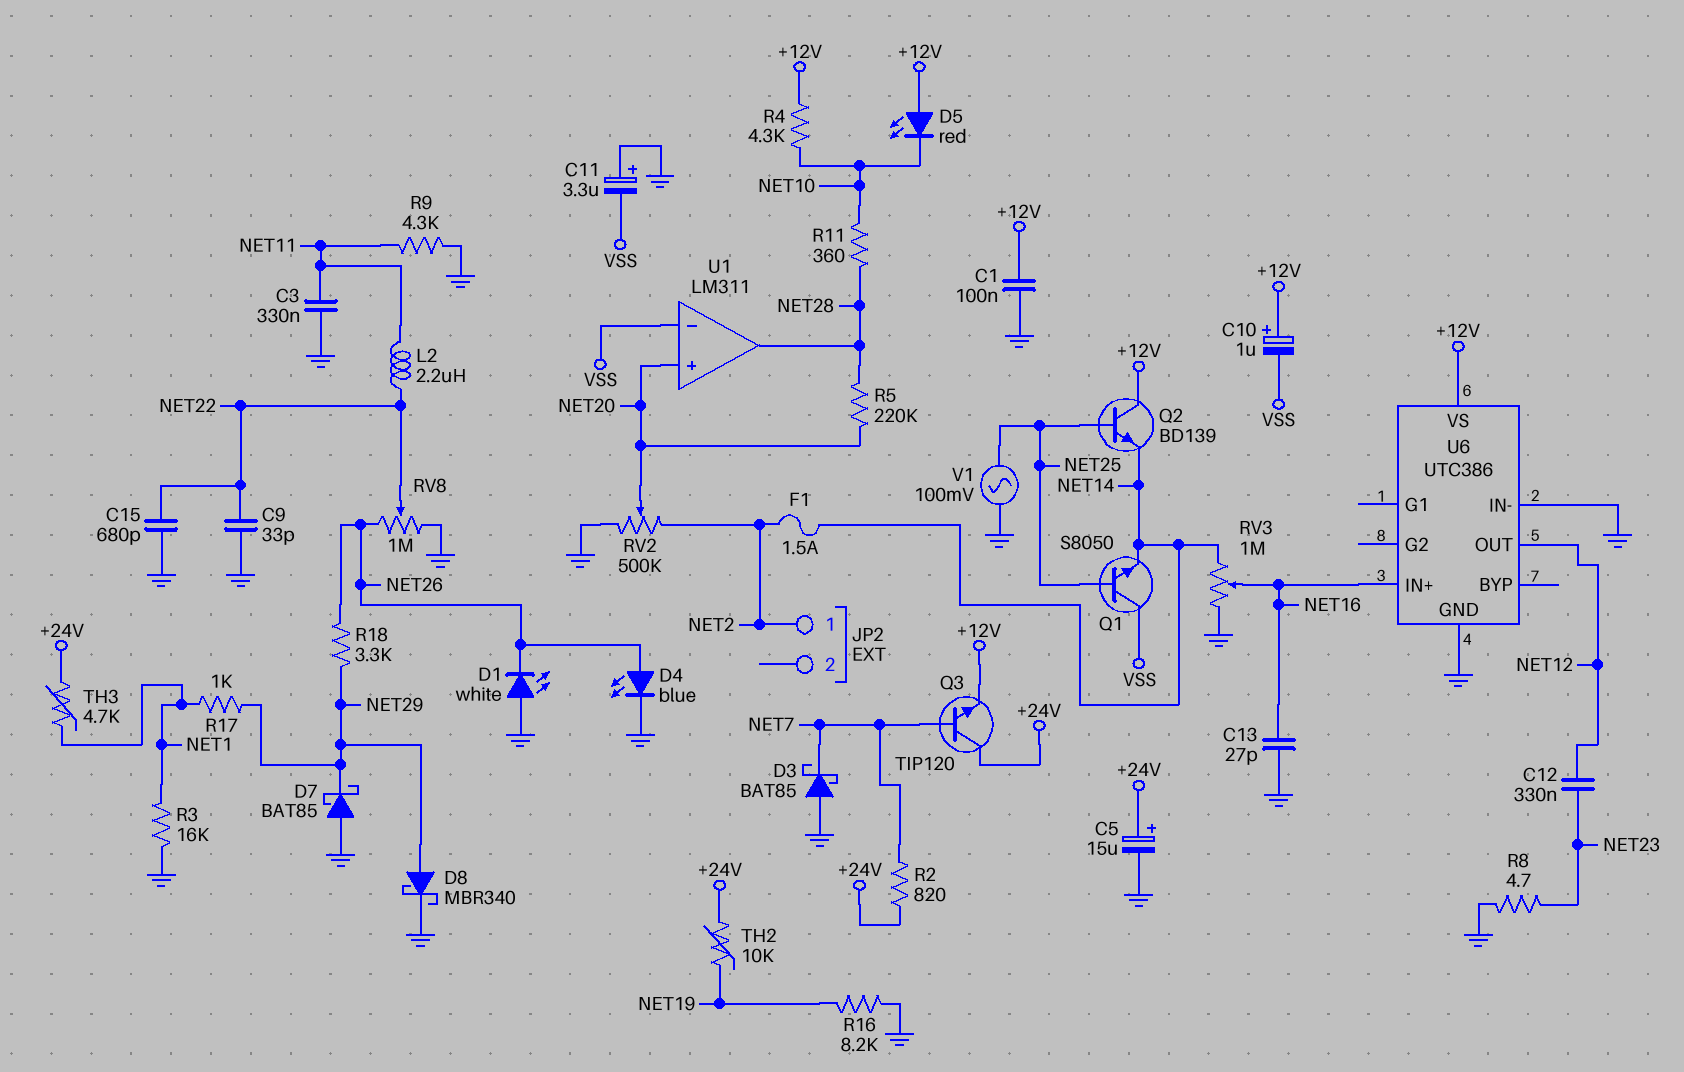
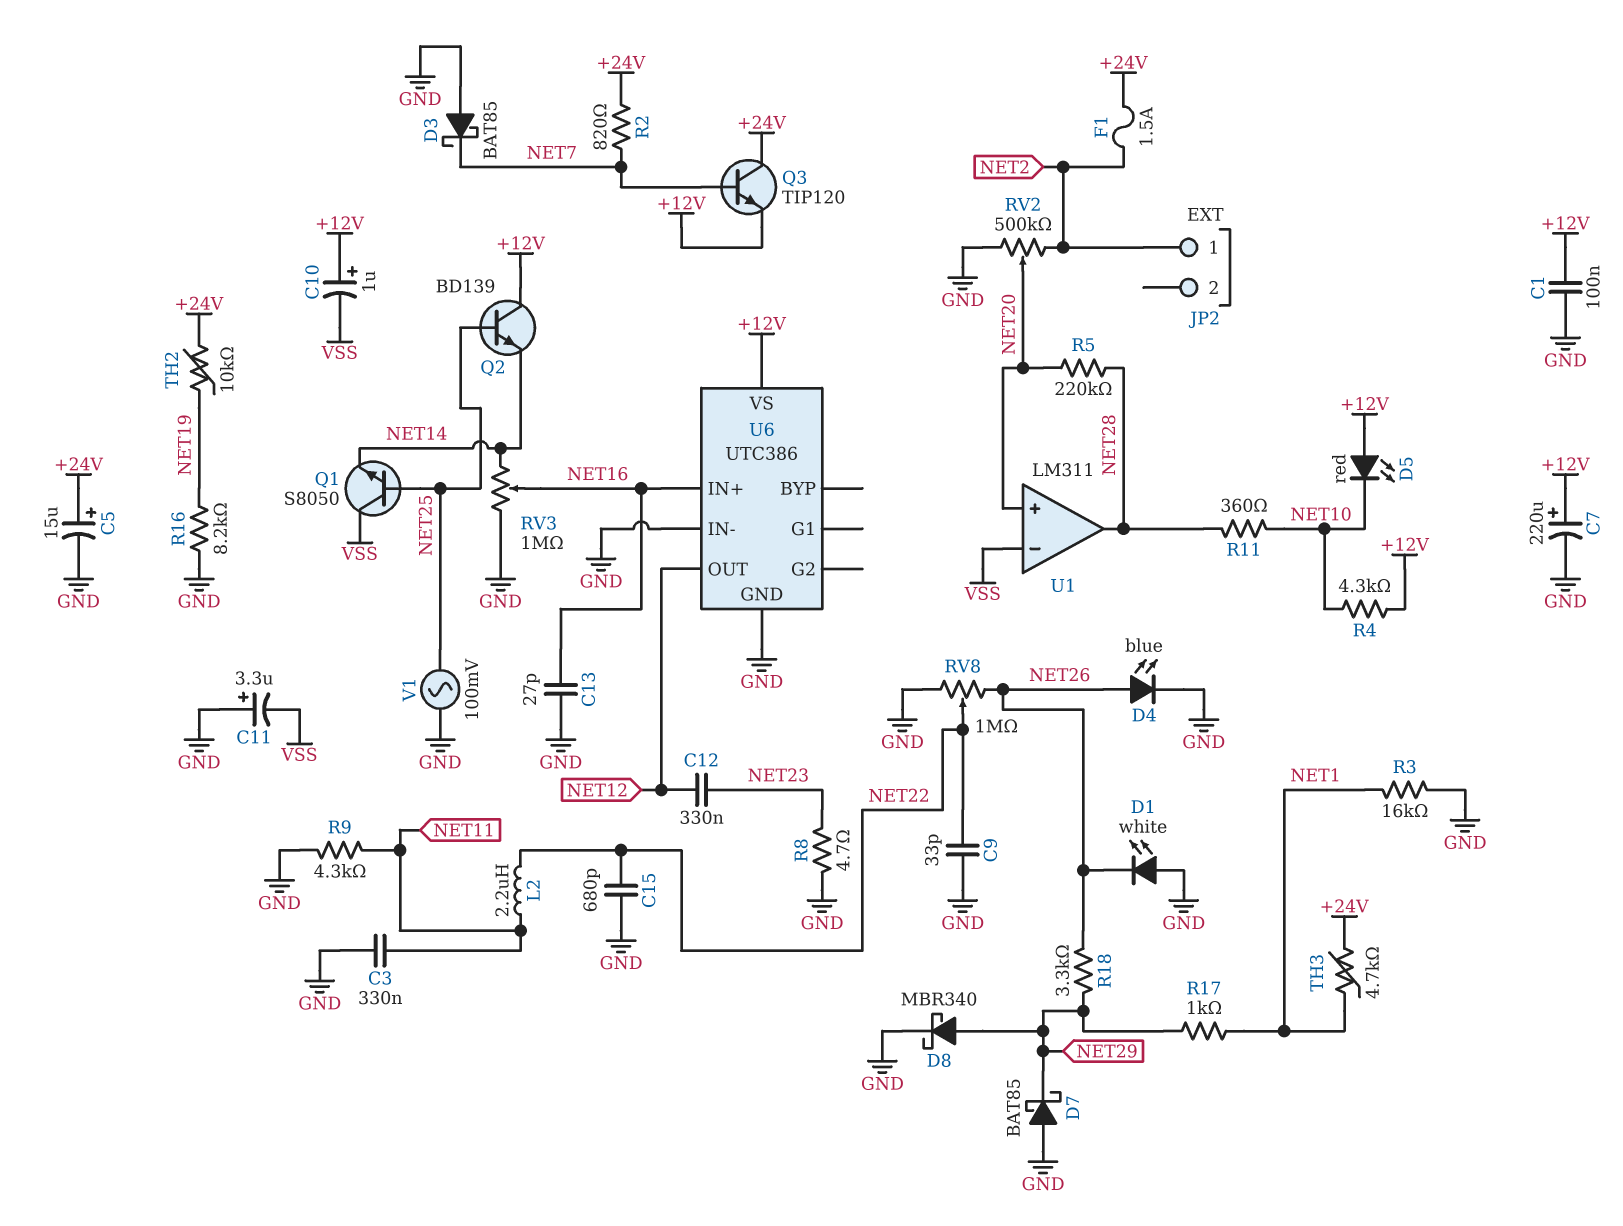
C7: none -> 220uF (plus +12V, minus GND)
F1: 1.5A (NET2, NET14) -> 1.5A (+24V, NET2)

